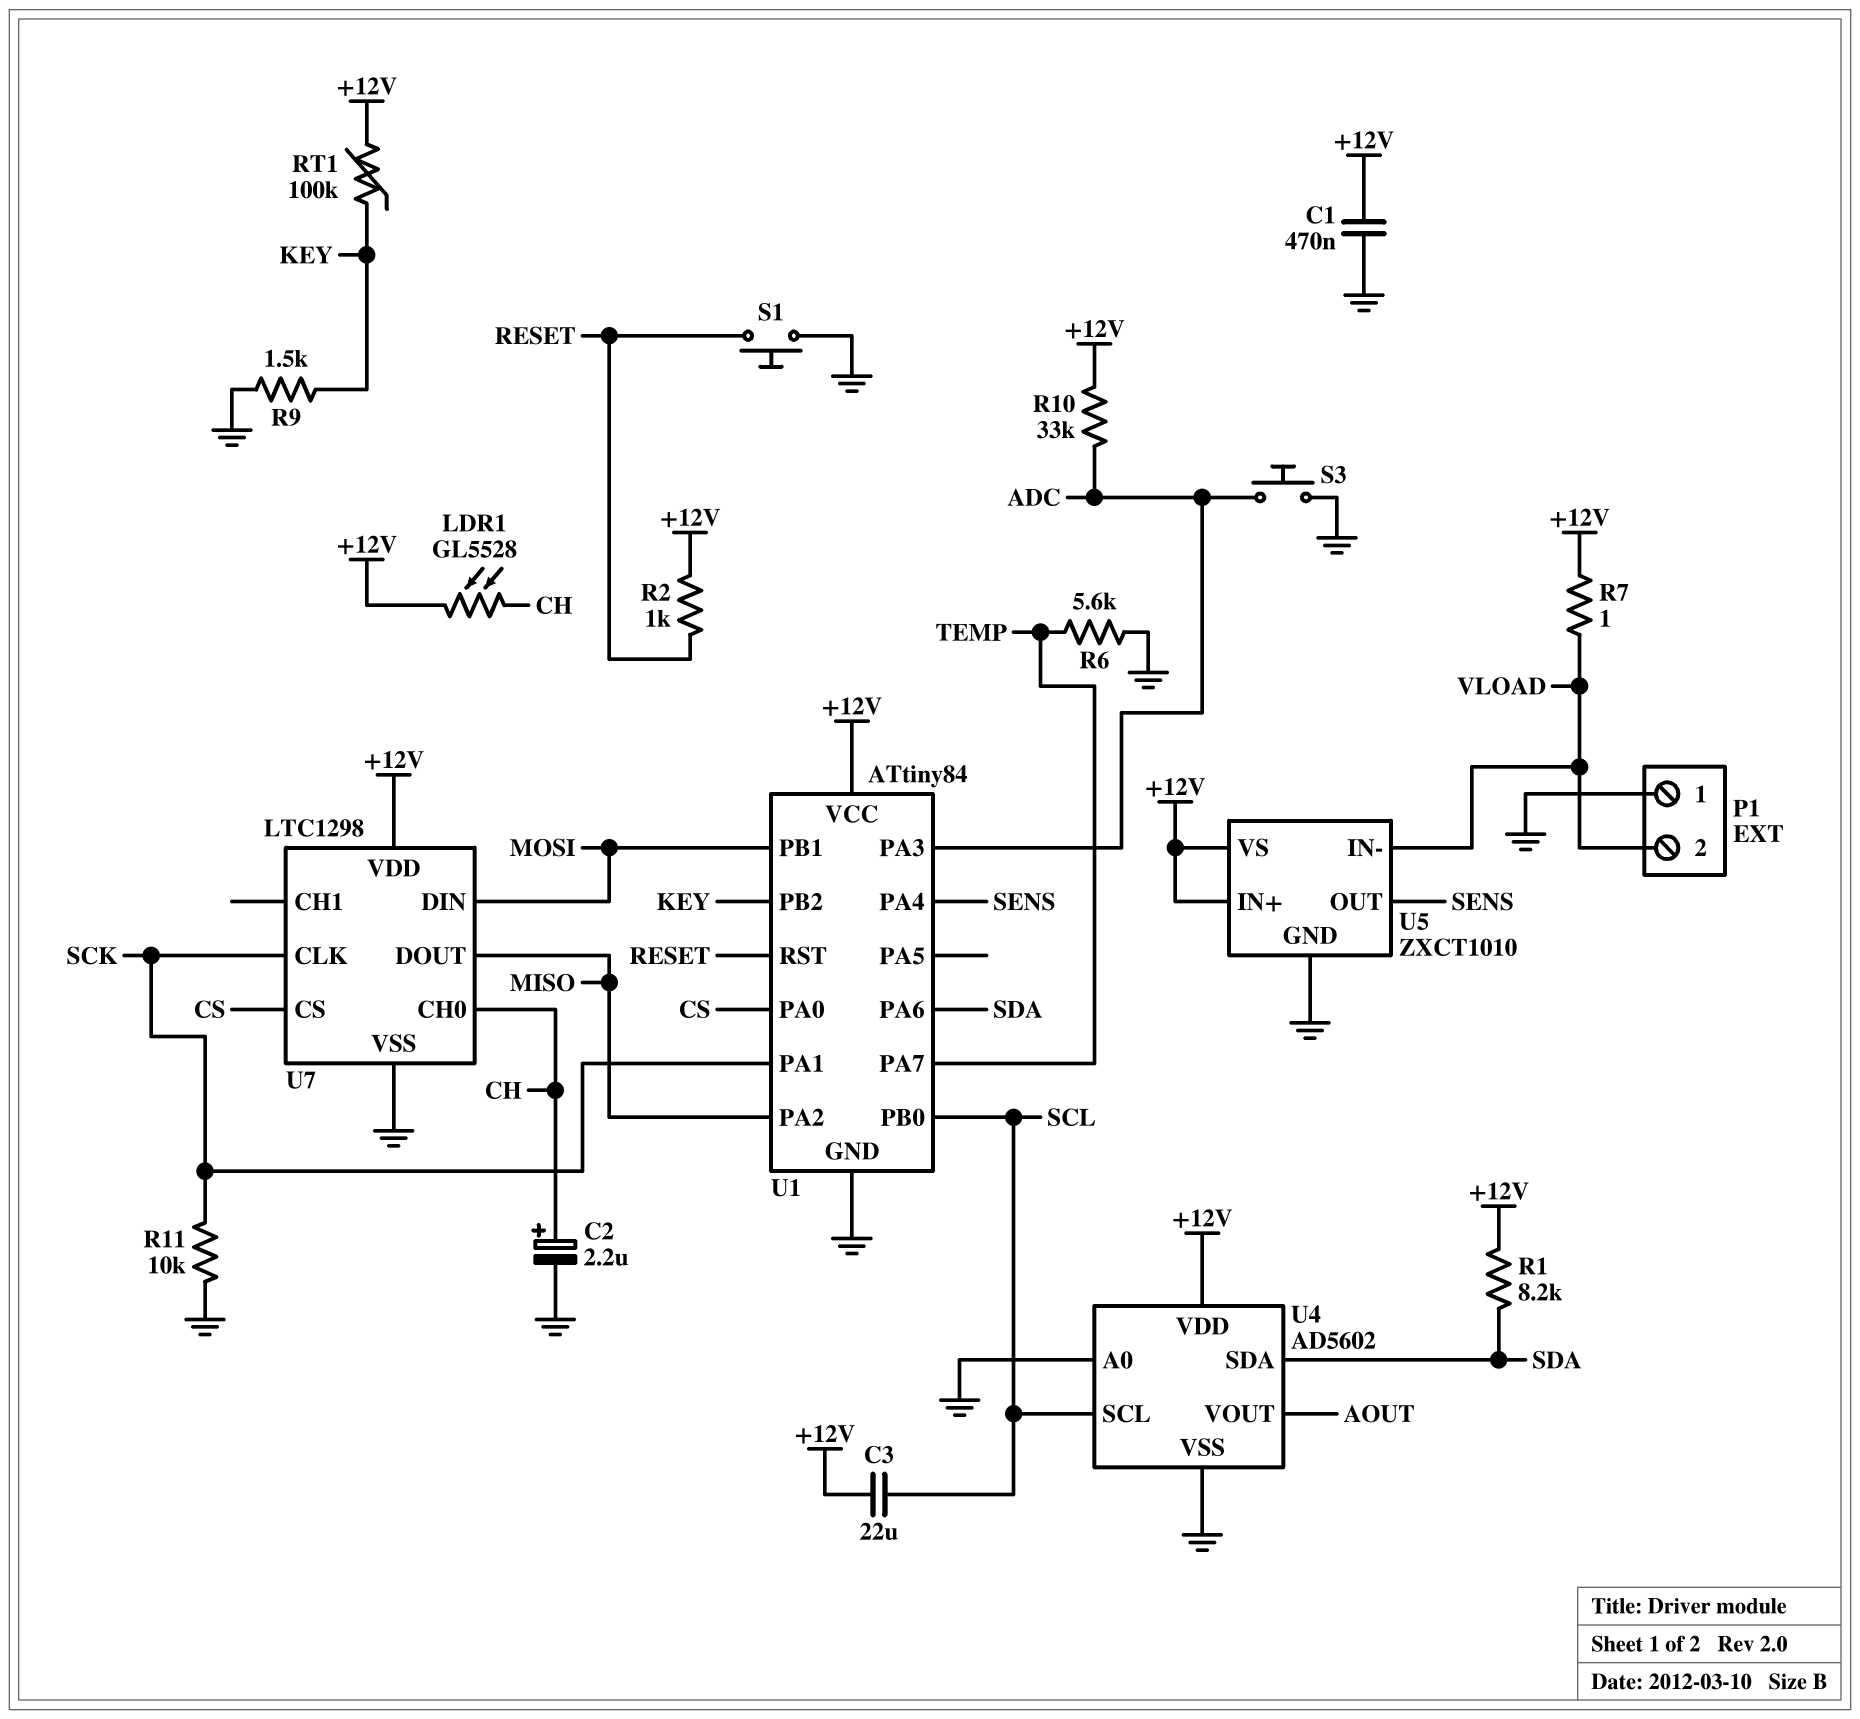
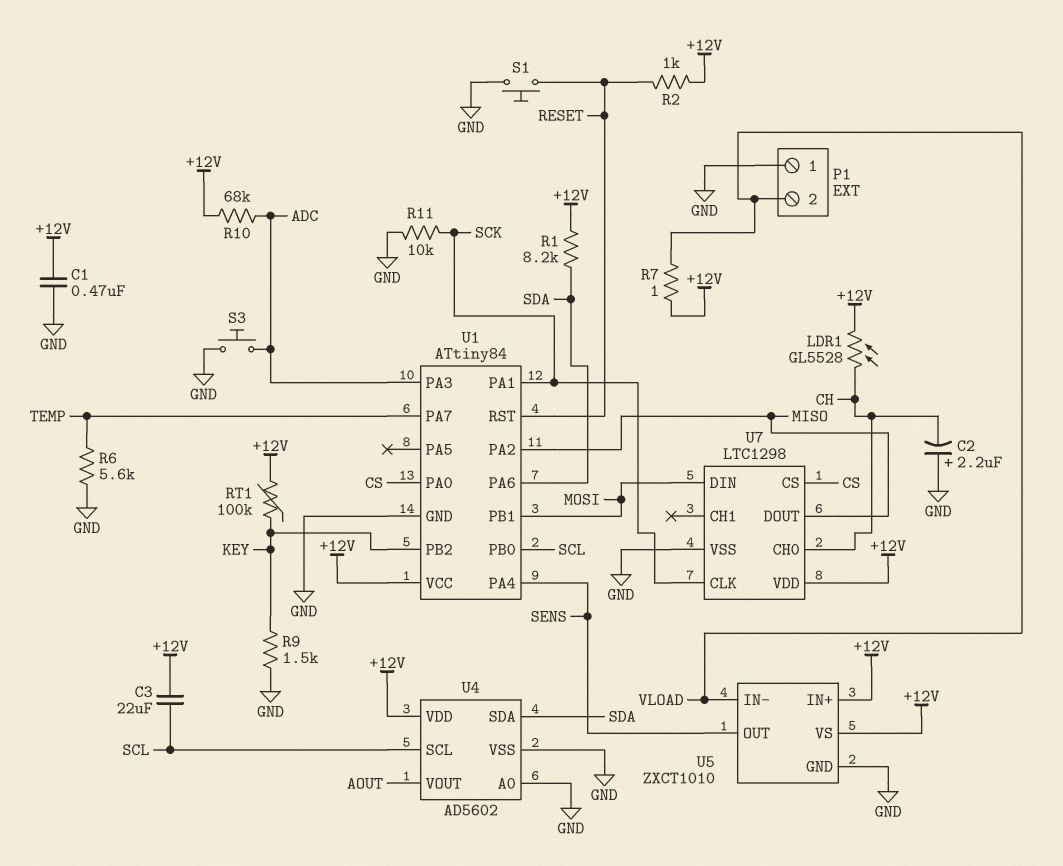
C2: 2.2uF (plus CH, minus GND) -> 2.2uF (plus GND, minus CH)
R10: 33k (+12V, ADC) -> 68k (+12V, ADC)

